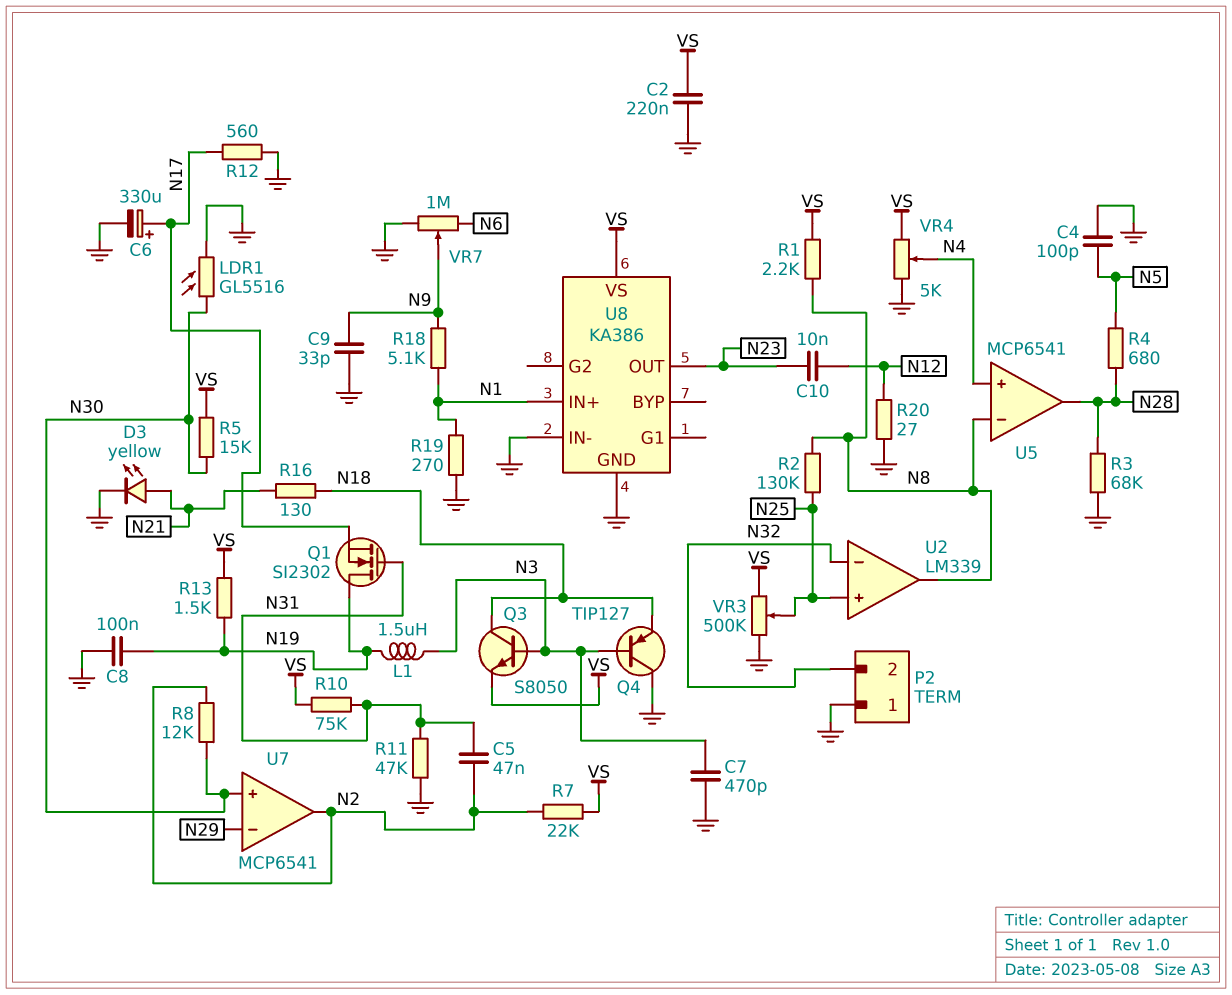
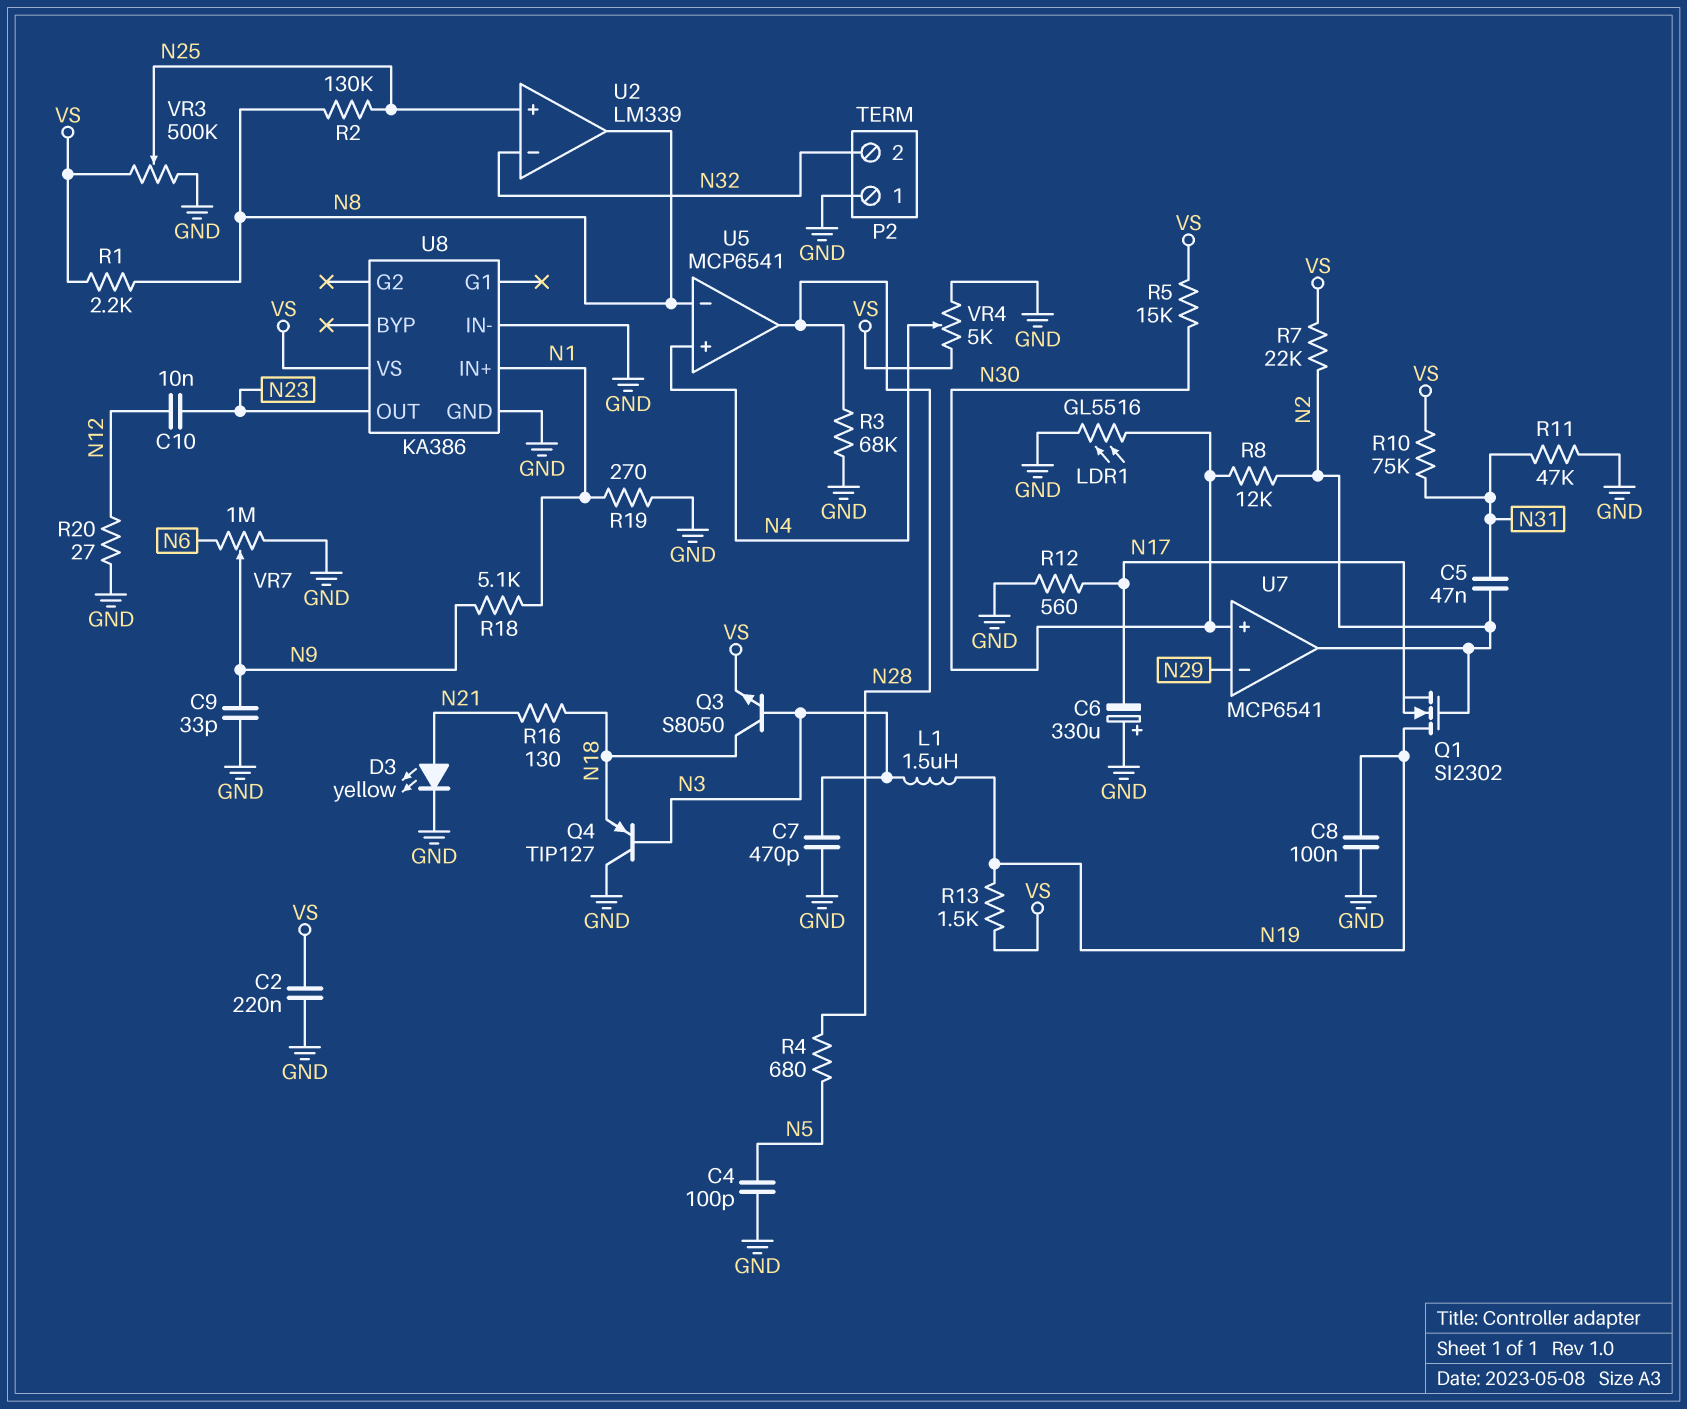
C6: 330uF (plus N17, minus GND) -> 330uF (plus GND, minus N17)
Q1: NMOS SI2302 (G N31, D N19, S N17) -> NMOS SI2302 (G N2, D N19, S N17)

